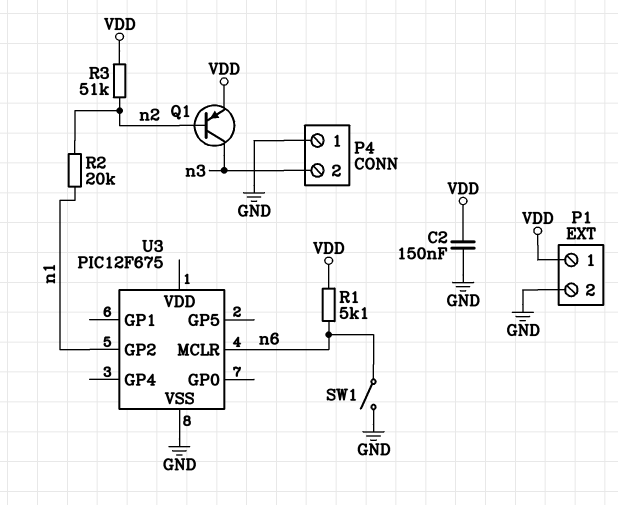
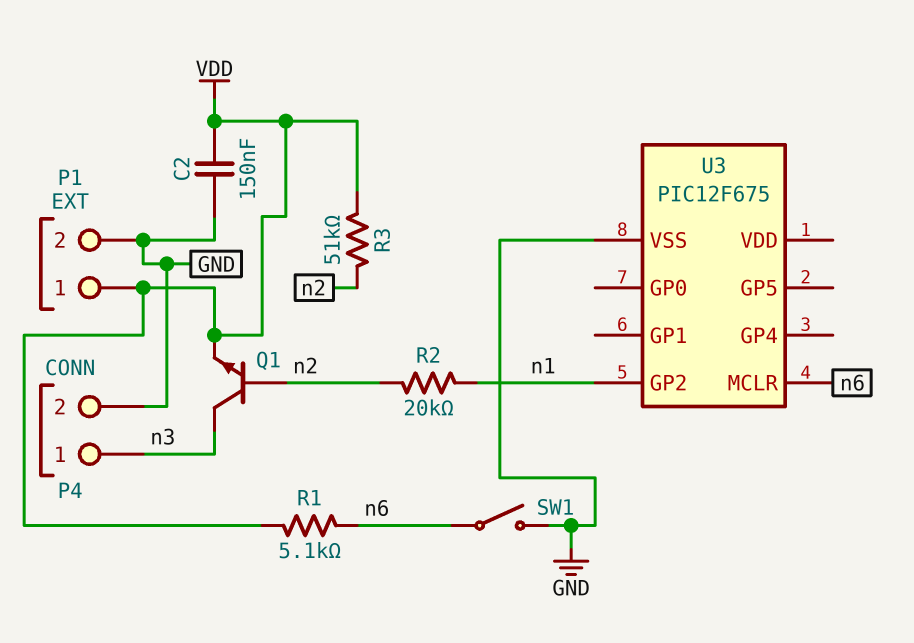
P4 pin 1: GND -> n3
P4 pin 2: n3 -> GND
Q1: PNP (B n2, C n3, E VDD) -> NPN (B n2, C n3, E VDD)

